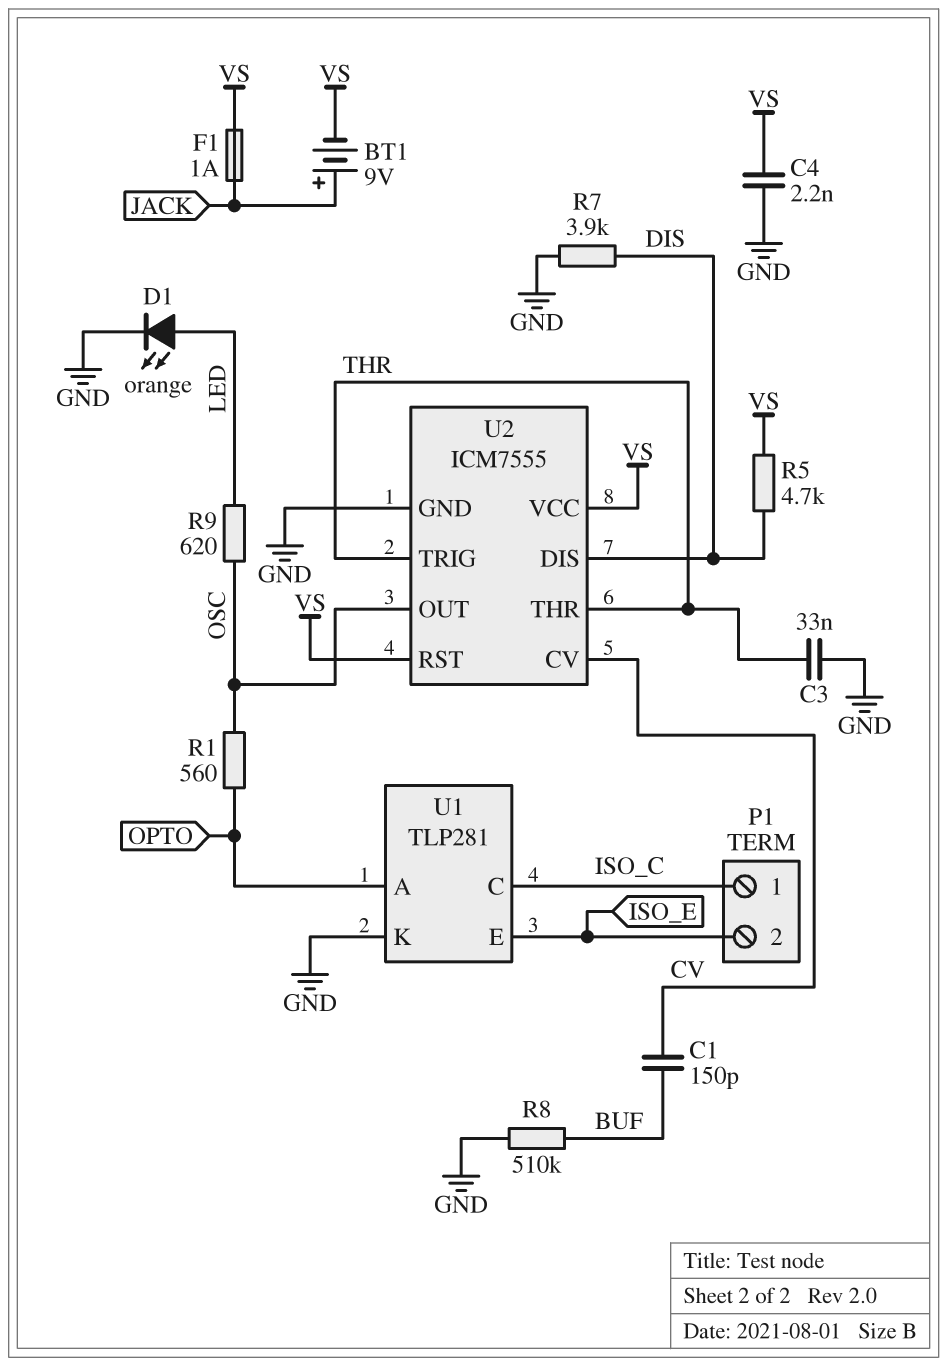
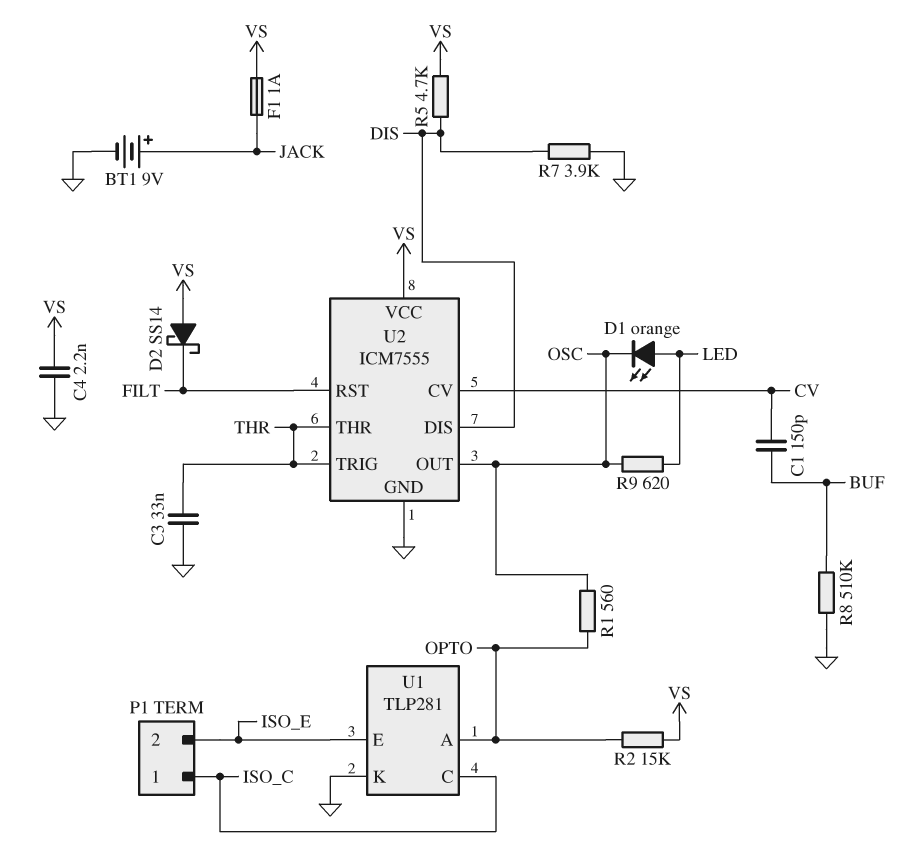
BT1: 9V (plus JACK, minus VS) -> 9V (plus JACK, minus GND)
D1: LED orange (A LED, K GND) -> LED orange (A LED, K OSC)
D2: none -> schottky SS14 (A VS, K FILT)
R2: none -> 15k (OPTO, VS)
U2 pin RST: VS -> FILT

